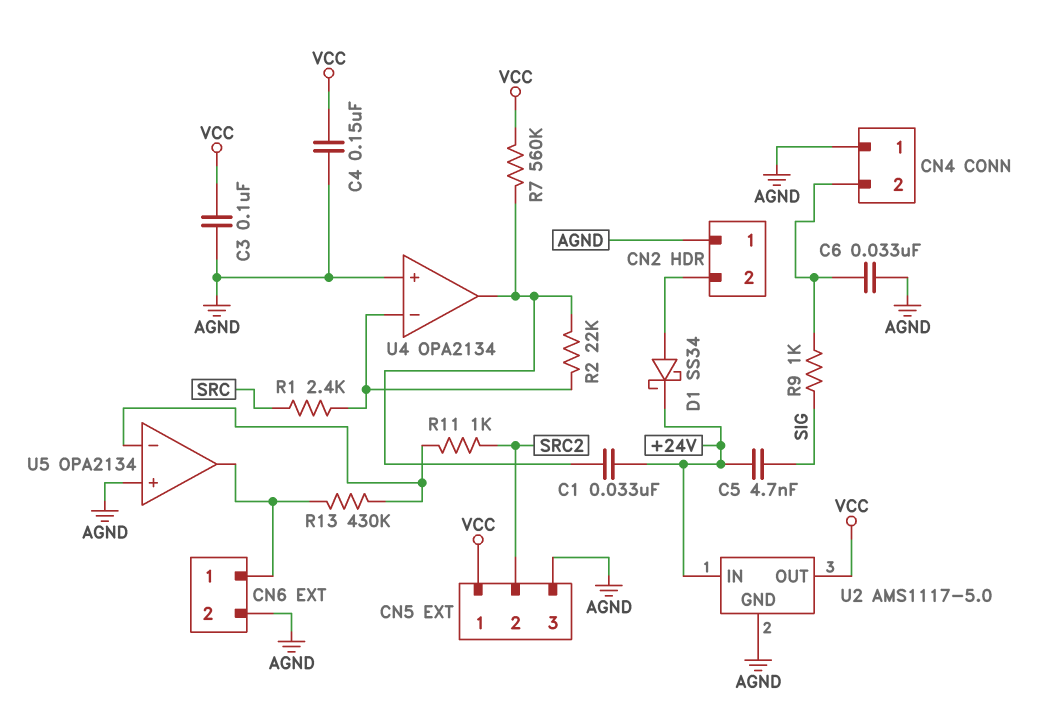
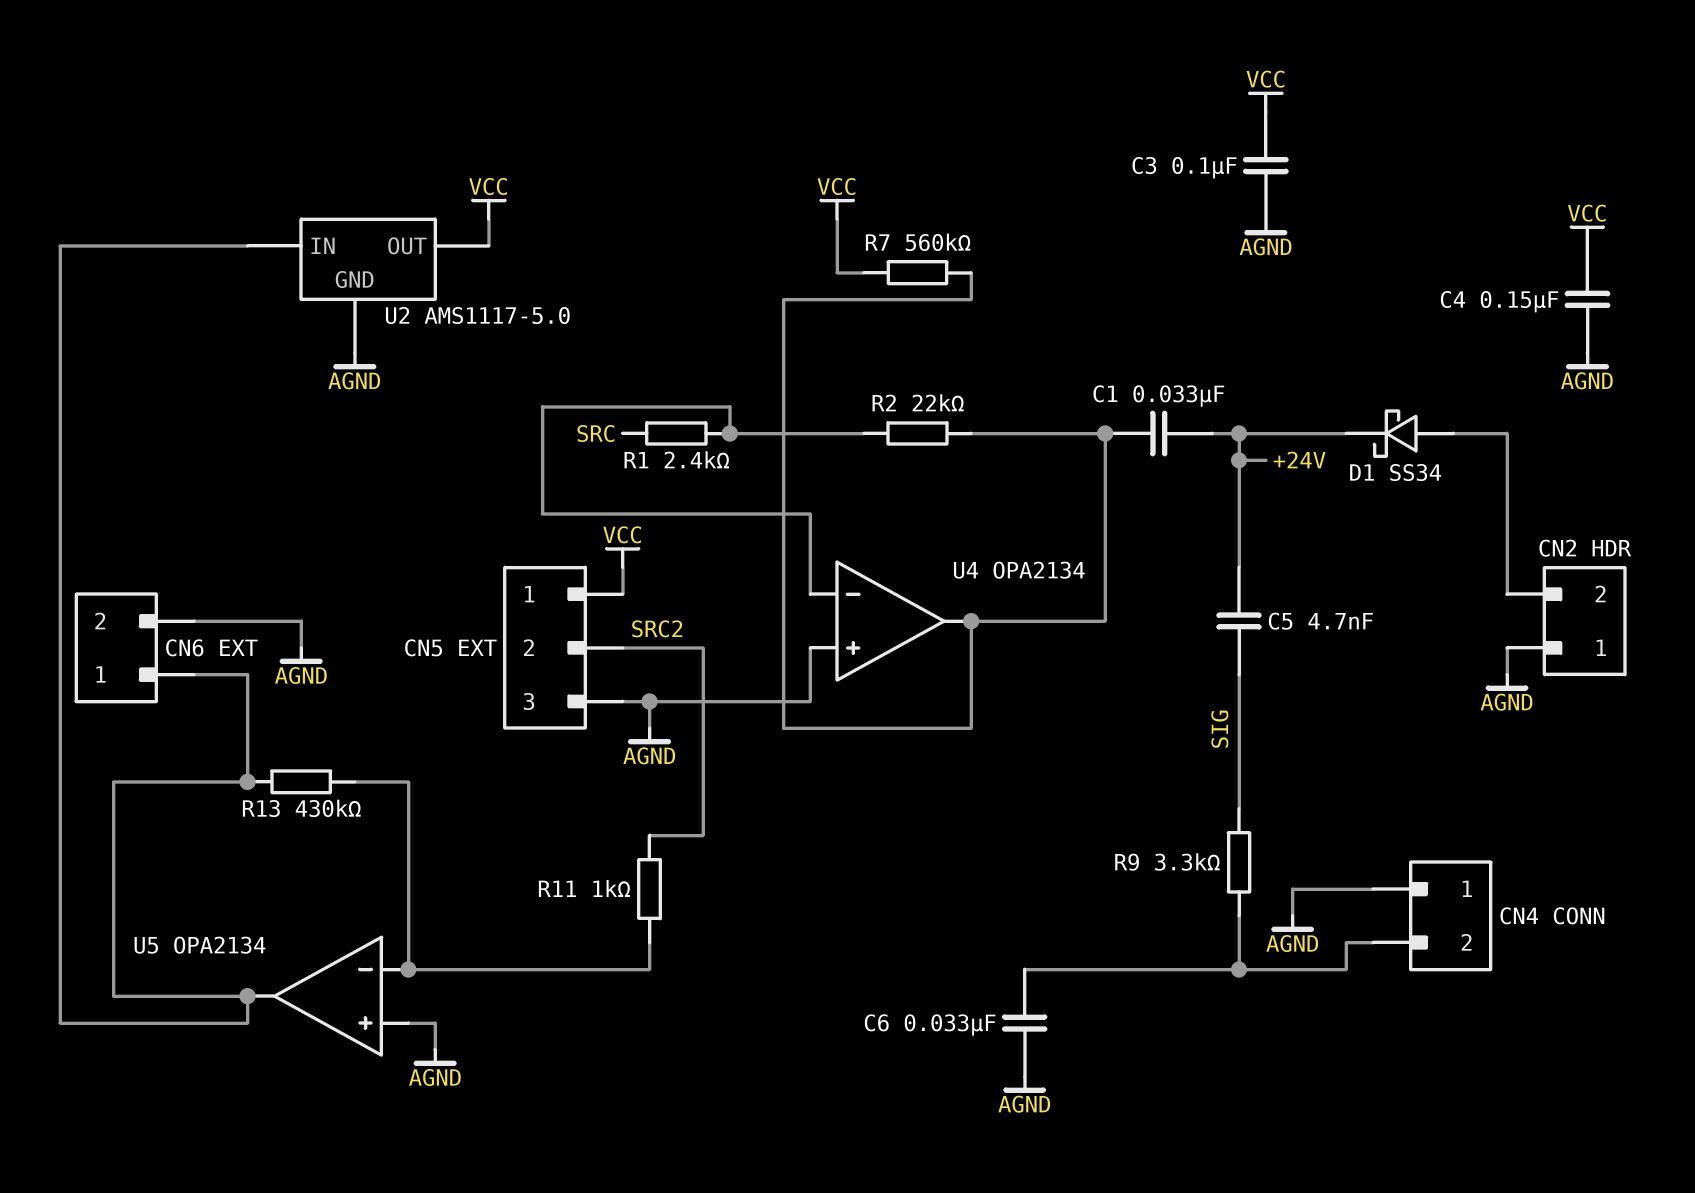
R9: 1k (CN4/2, SIG) -> 3.3k (CN4/2, SIG)
U2 pin IN: +24V -> CN6/1

